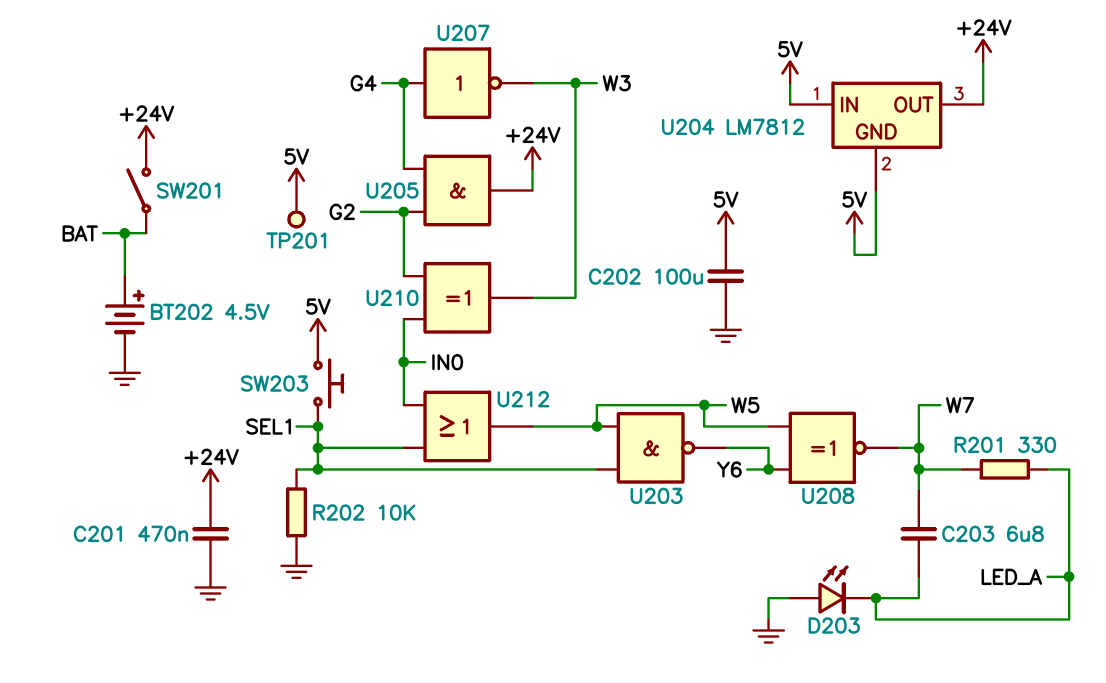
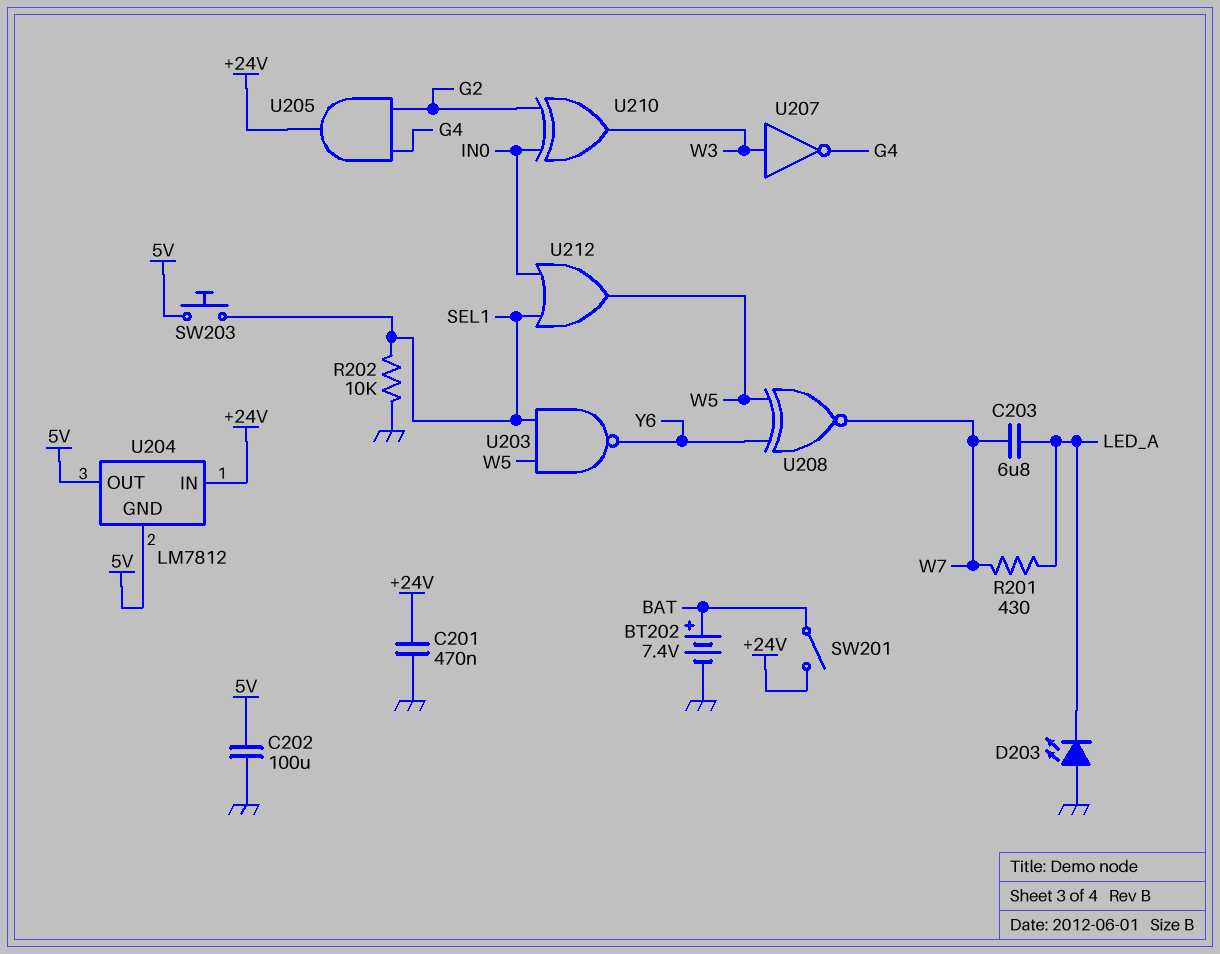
BT202: 4.5V (plus BAT, minus GND) -> 7.4V (plus BAT, minus GND)
R201: 330 (LED_A, W7) -> 430 (LED_A, W7)
TP201: test point (5V) -> none
U204 pin IN: 5V -> +24V
U204 pin OUT: +24V -> 5V
U207: NOT (in G4, out W3) -> NOT (in W3, out G4)

